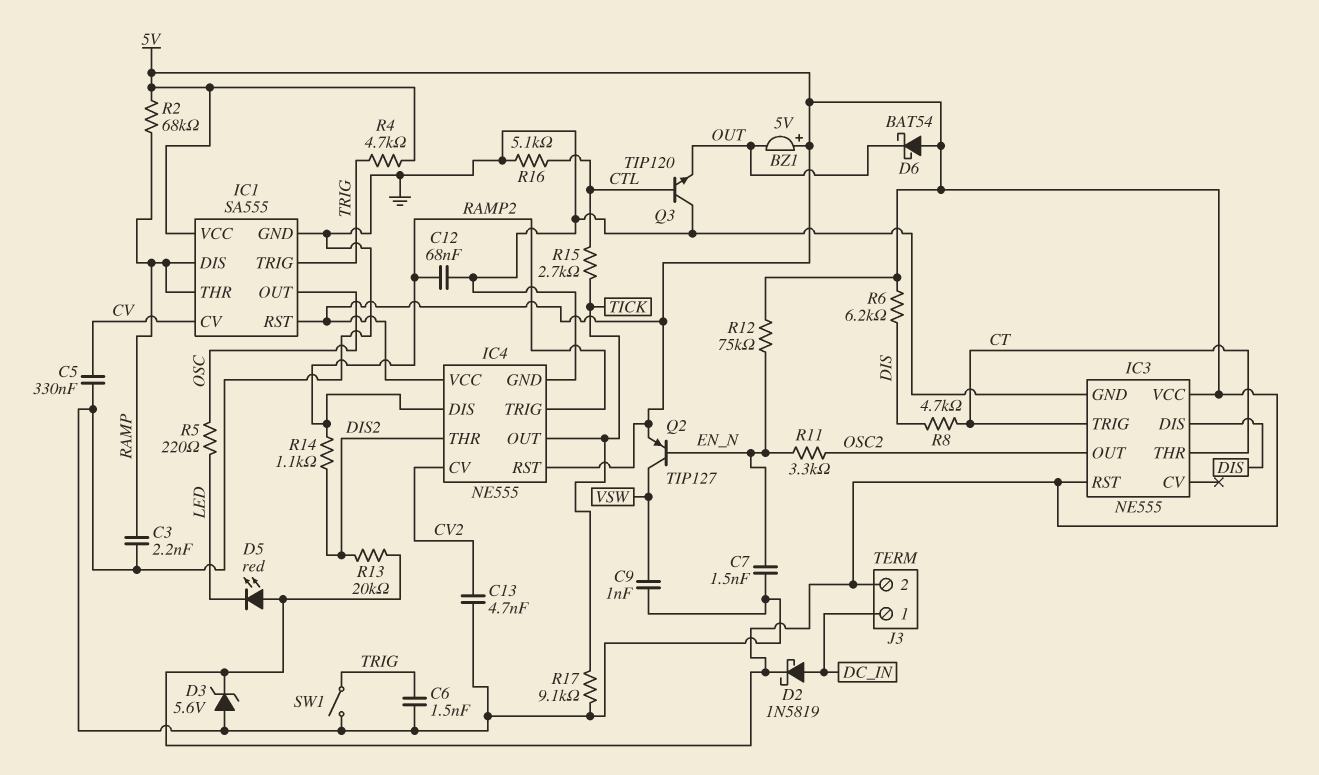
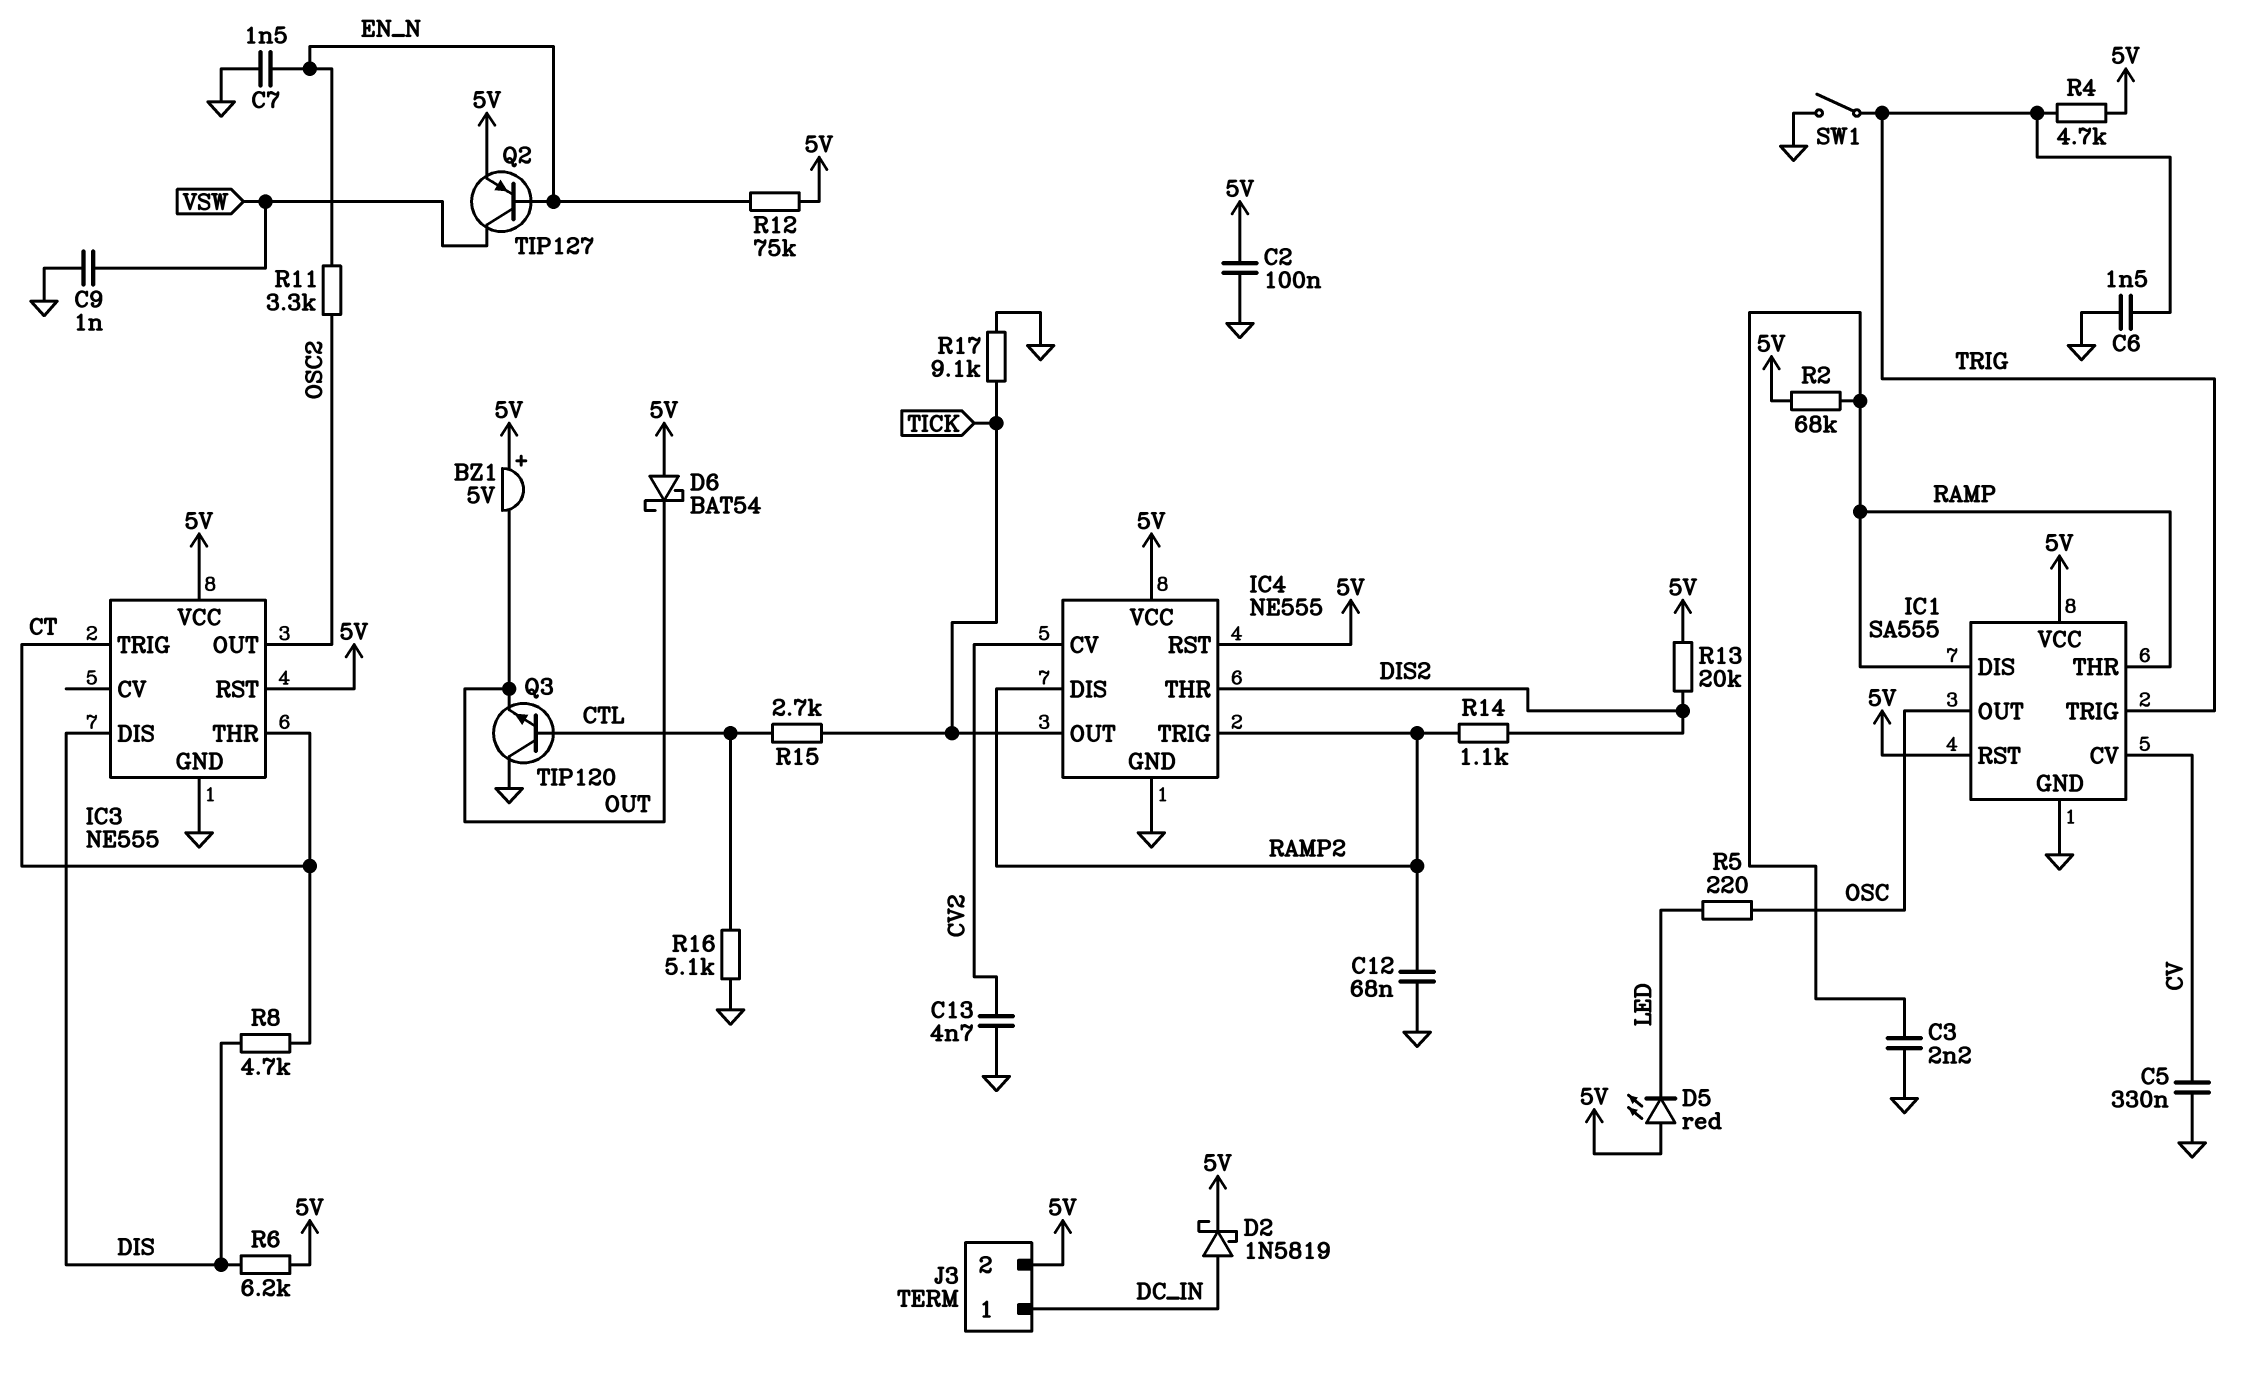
C2: none -> 100nF (5V, GND)
D3: zener 5.6V (A GND, K 5V) -> none

